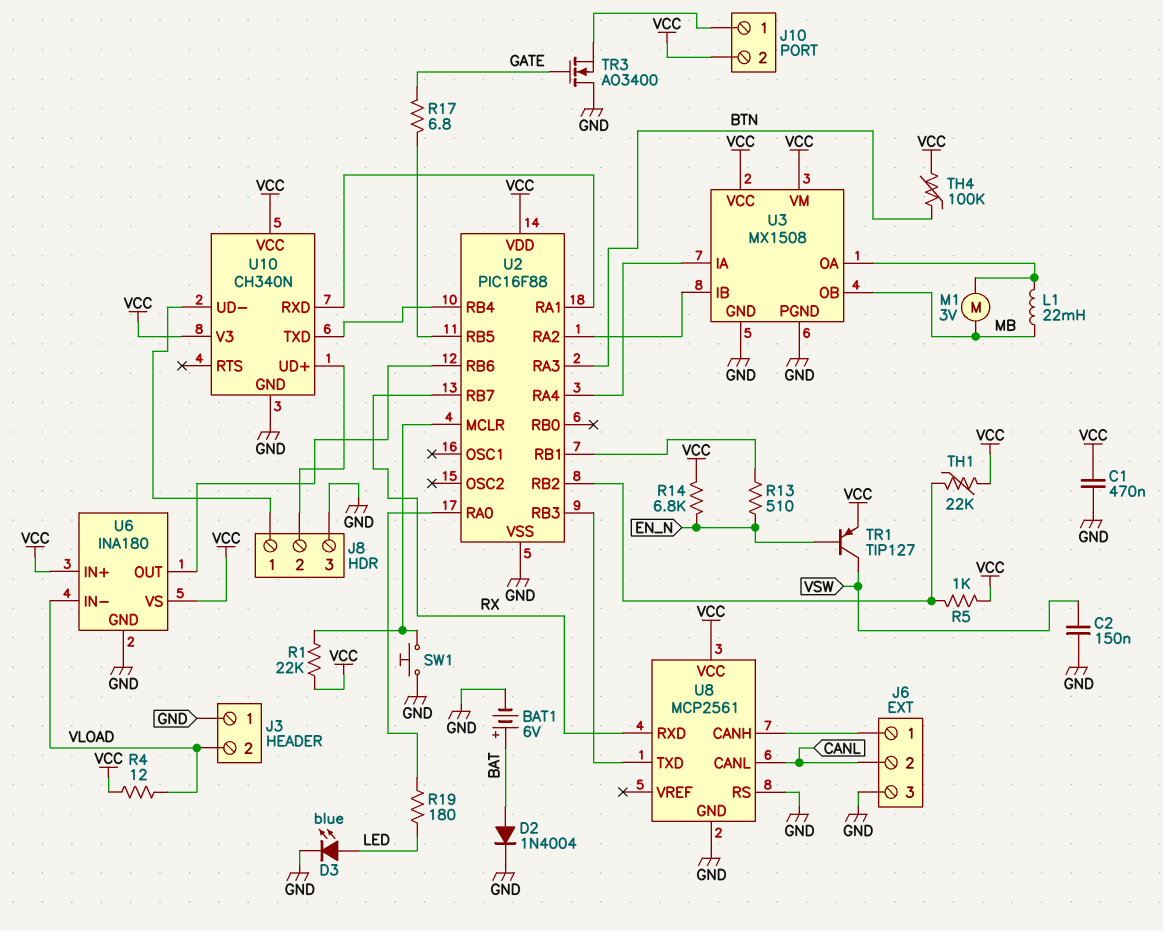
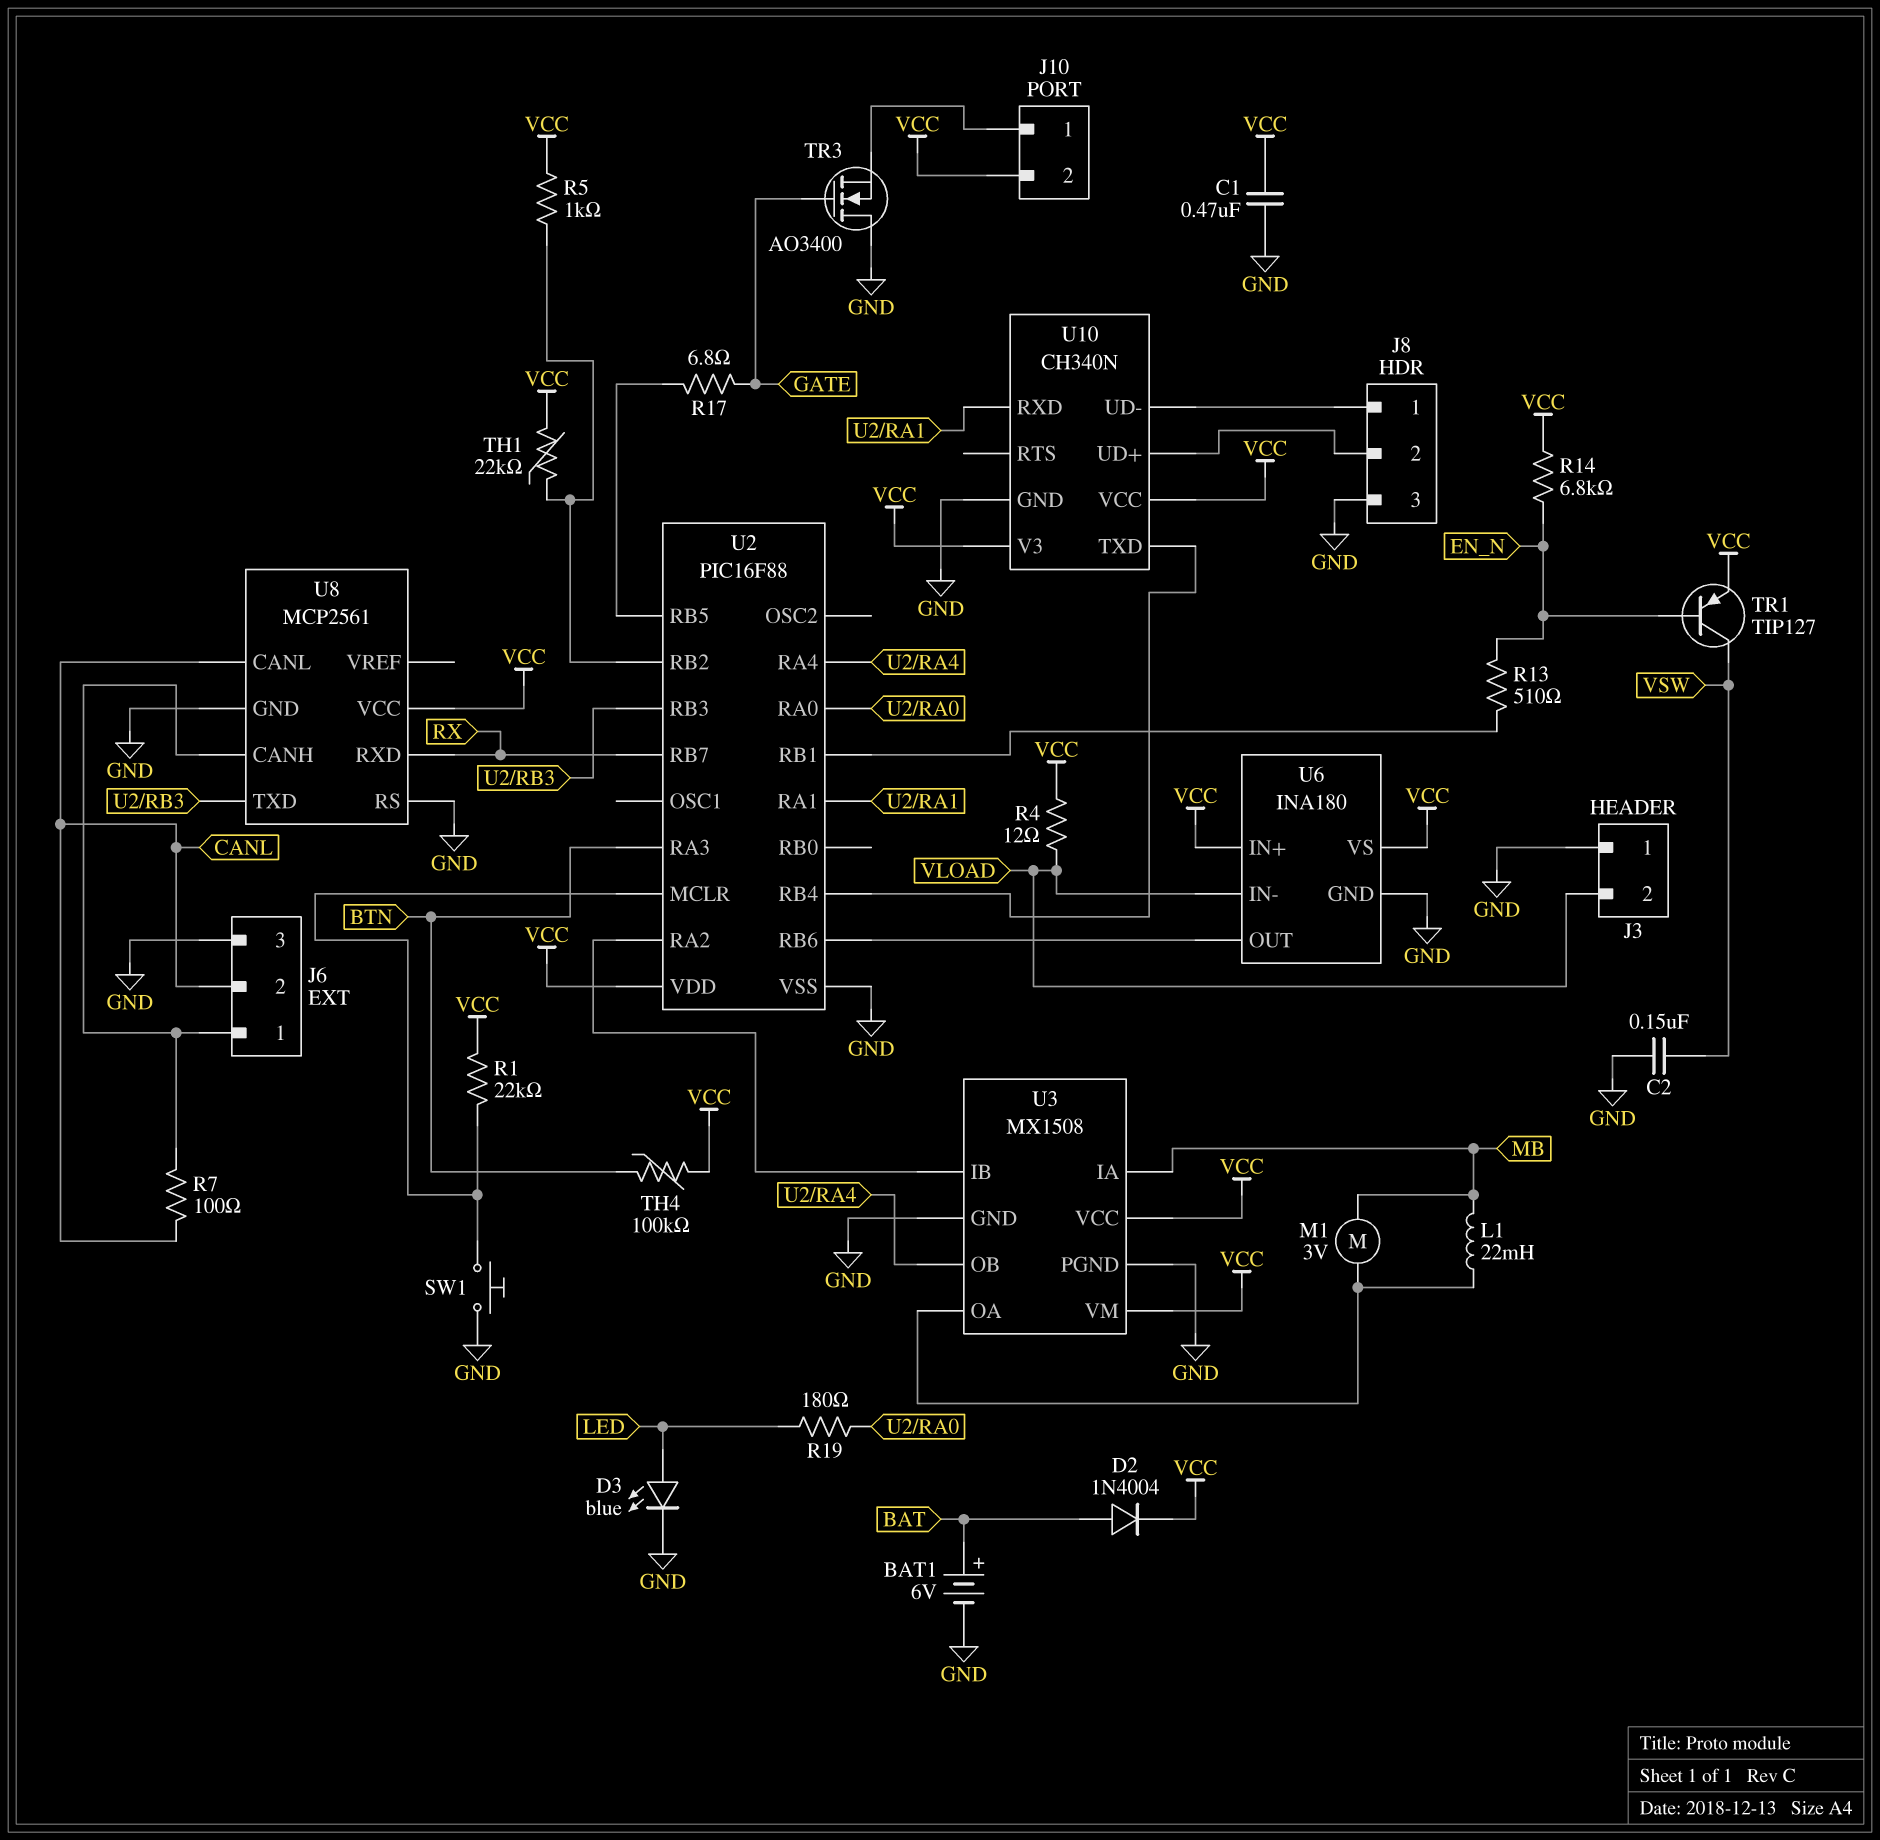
D2: diode 1N4004 (A BAT, K GND) -> diode 1N4004 (A BAT, K VCC)
R7: none -> 100 (CANL, J6/1)
U3 pin IA: U2/RA4 -> MB
U3 pin OB: MB -> U2/RA4

